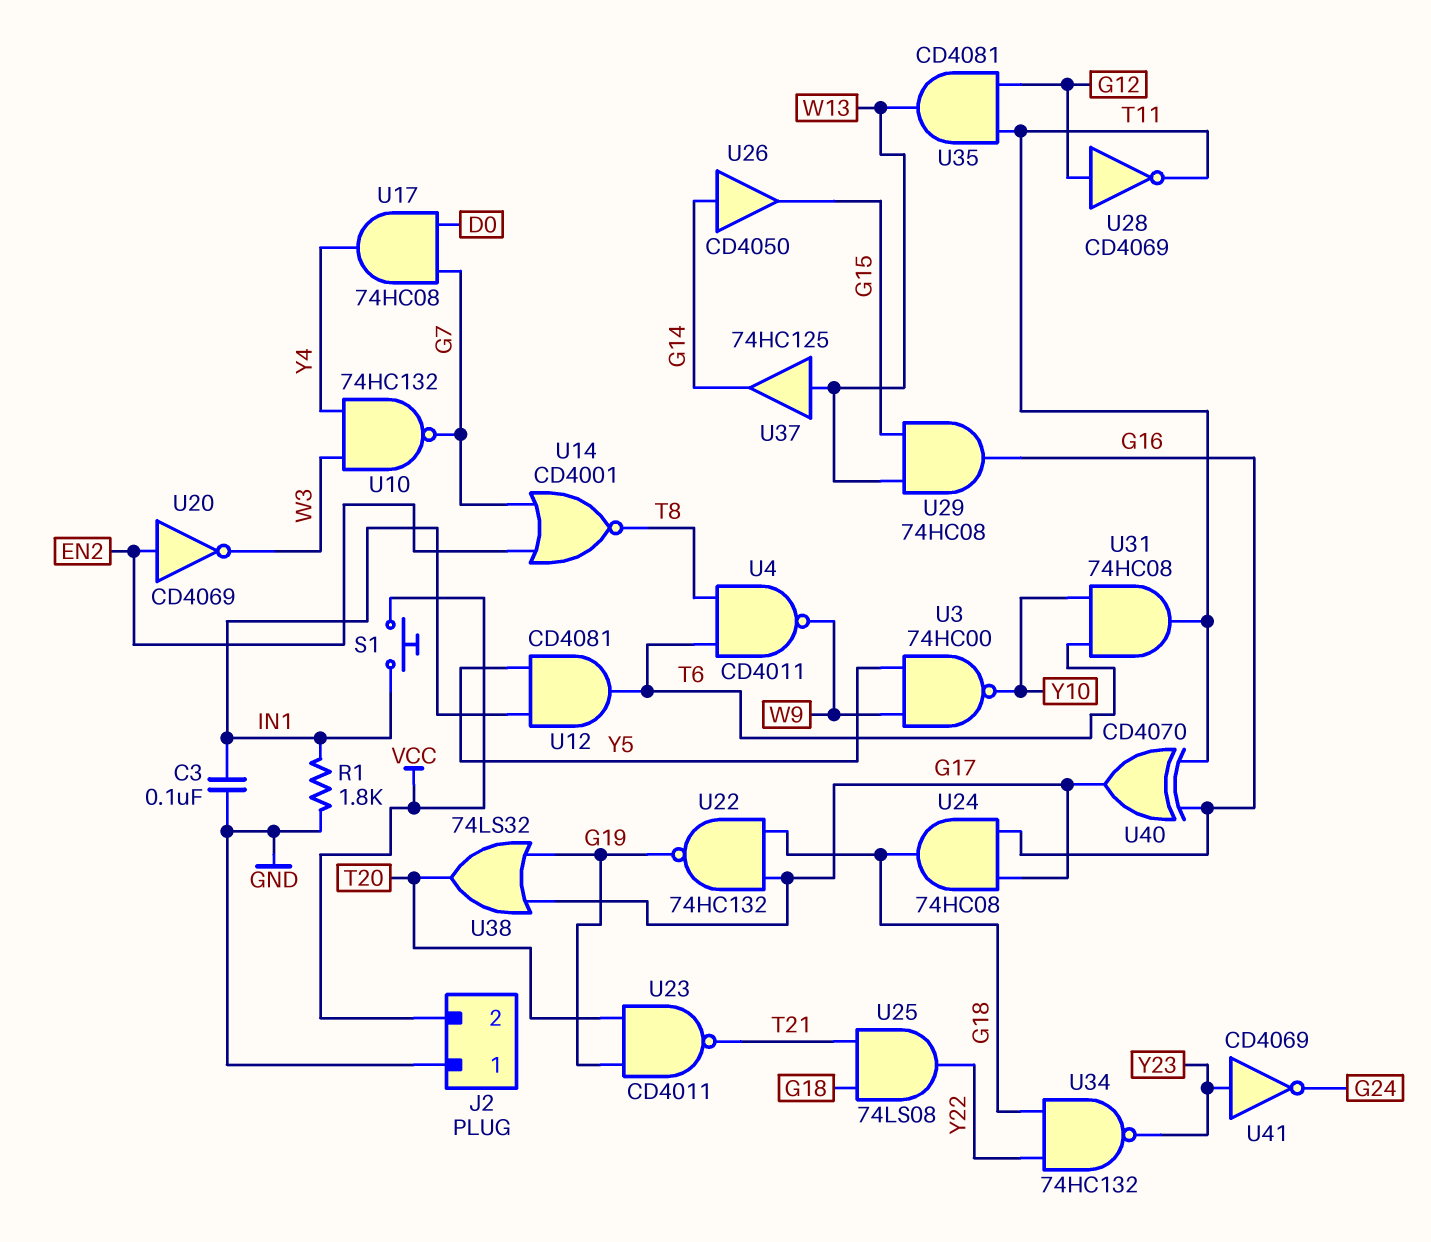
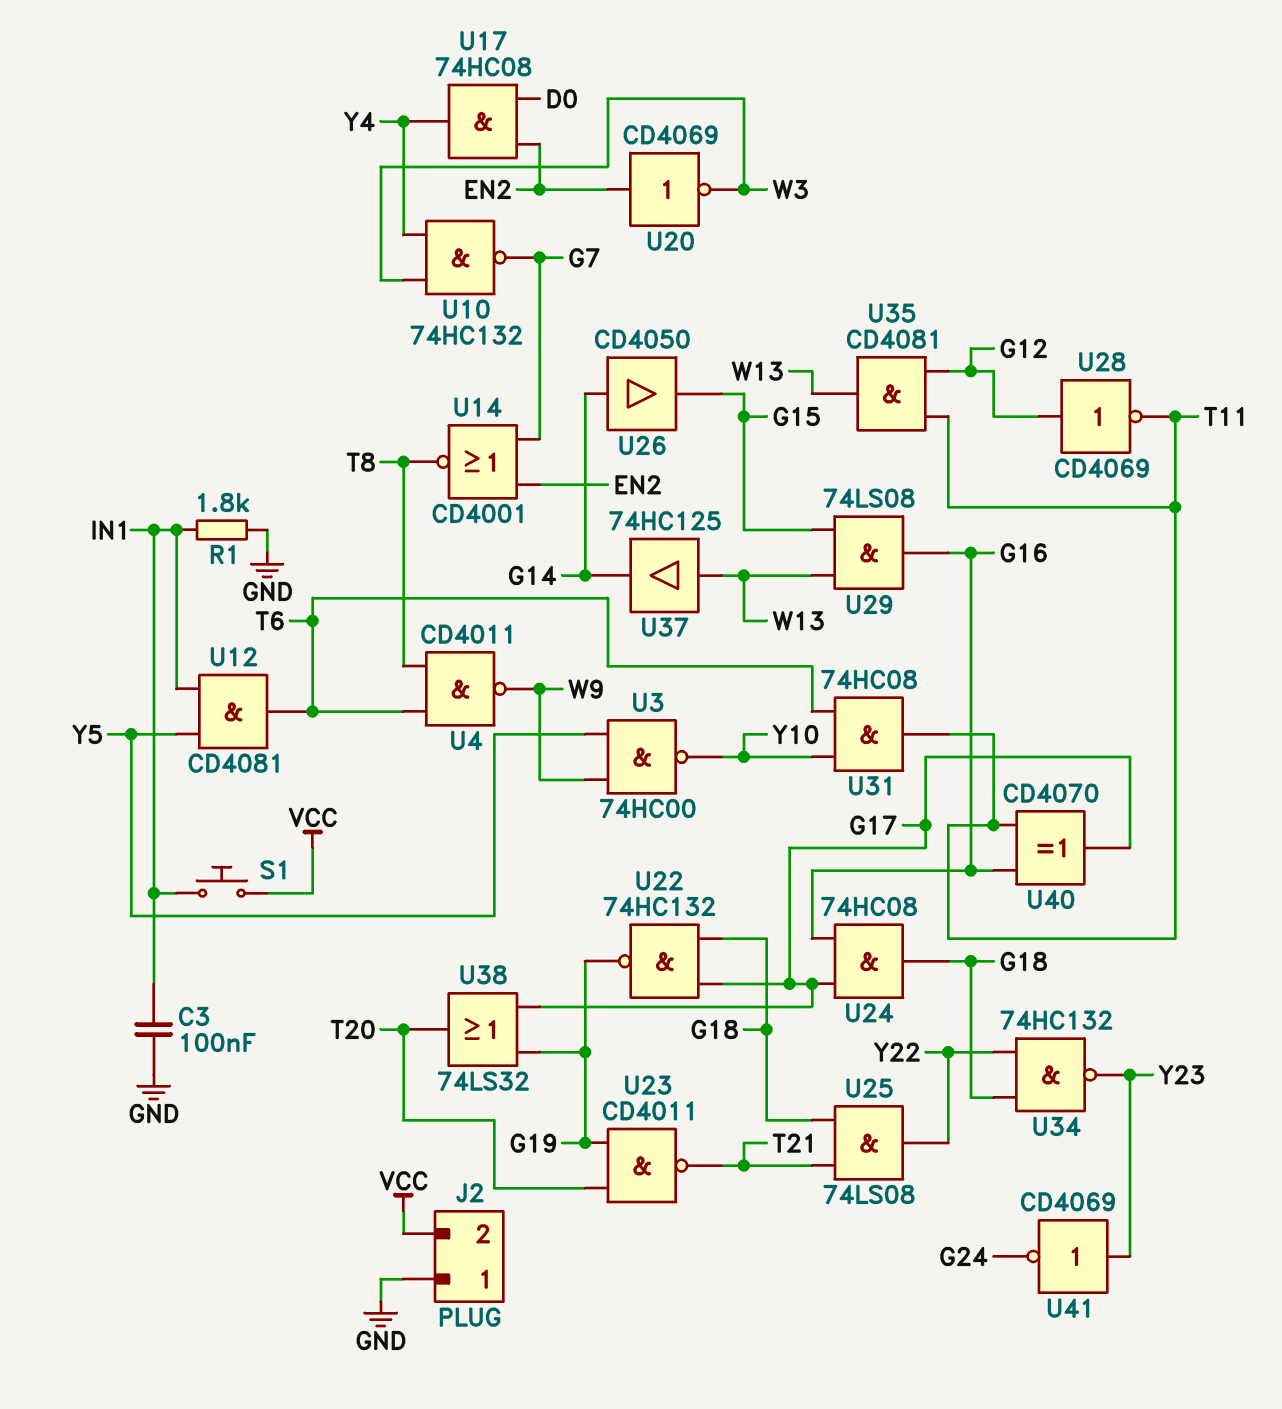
U17: AND 74HC08 (in D0, in G7, out Y4) -> AND 74HC08 (in D0, in EN2, out Y4)
U29: AND 74HC08 (in G15, in W13, out G16) -> AND 74LS08 (in G15, in W13, out G16)

